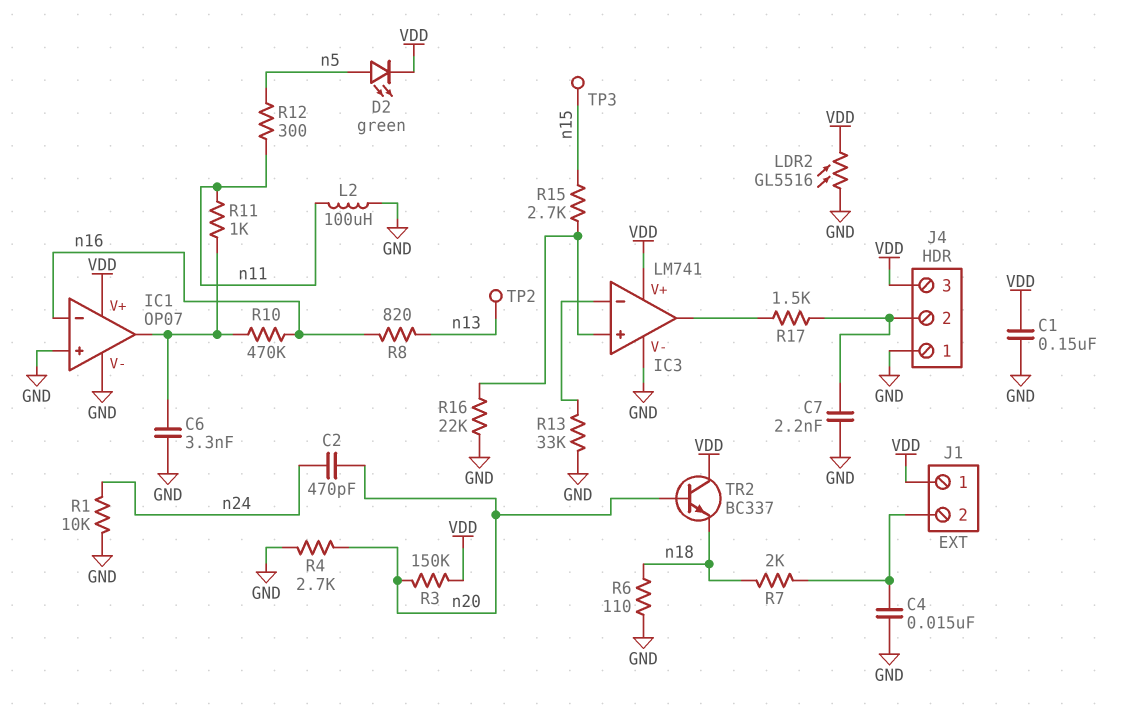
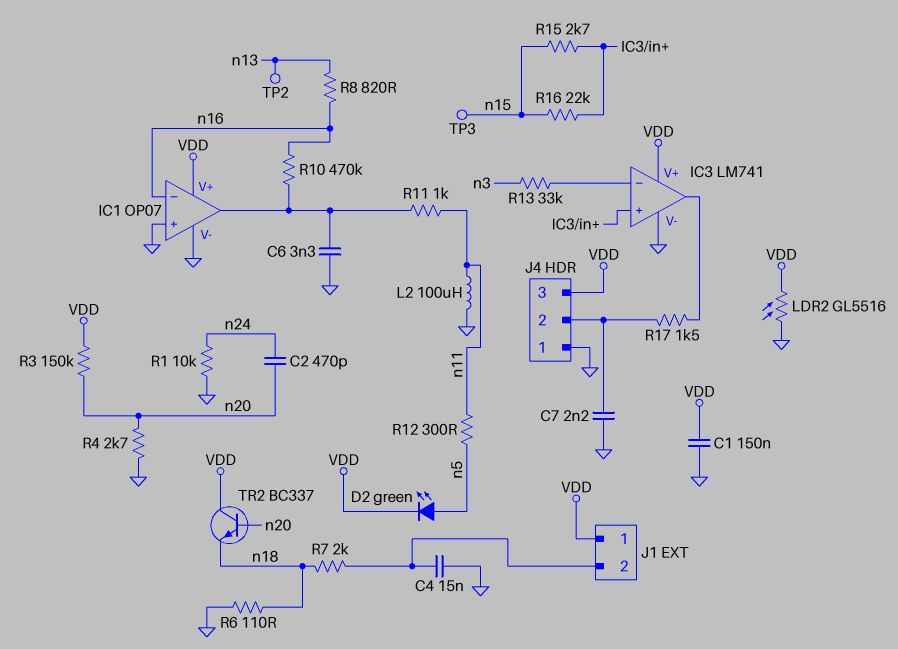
R13: 33k (GND, IC3/in-) -> 33k (IC3/in-, n3)
R16: 22k (GND, IC3/in+) -> 22k (IC3/in+, n15)

